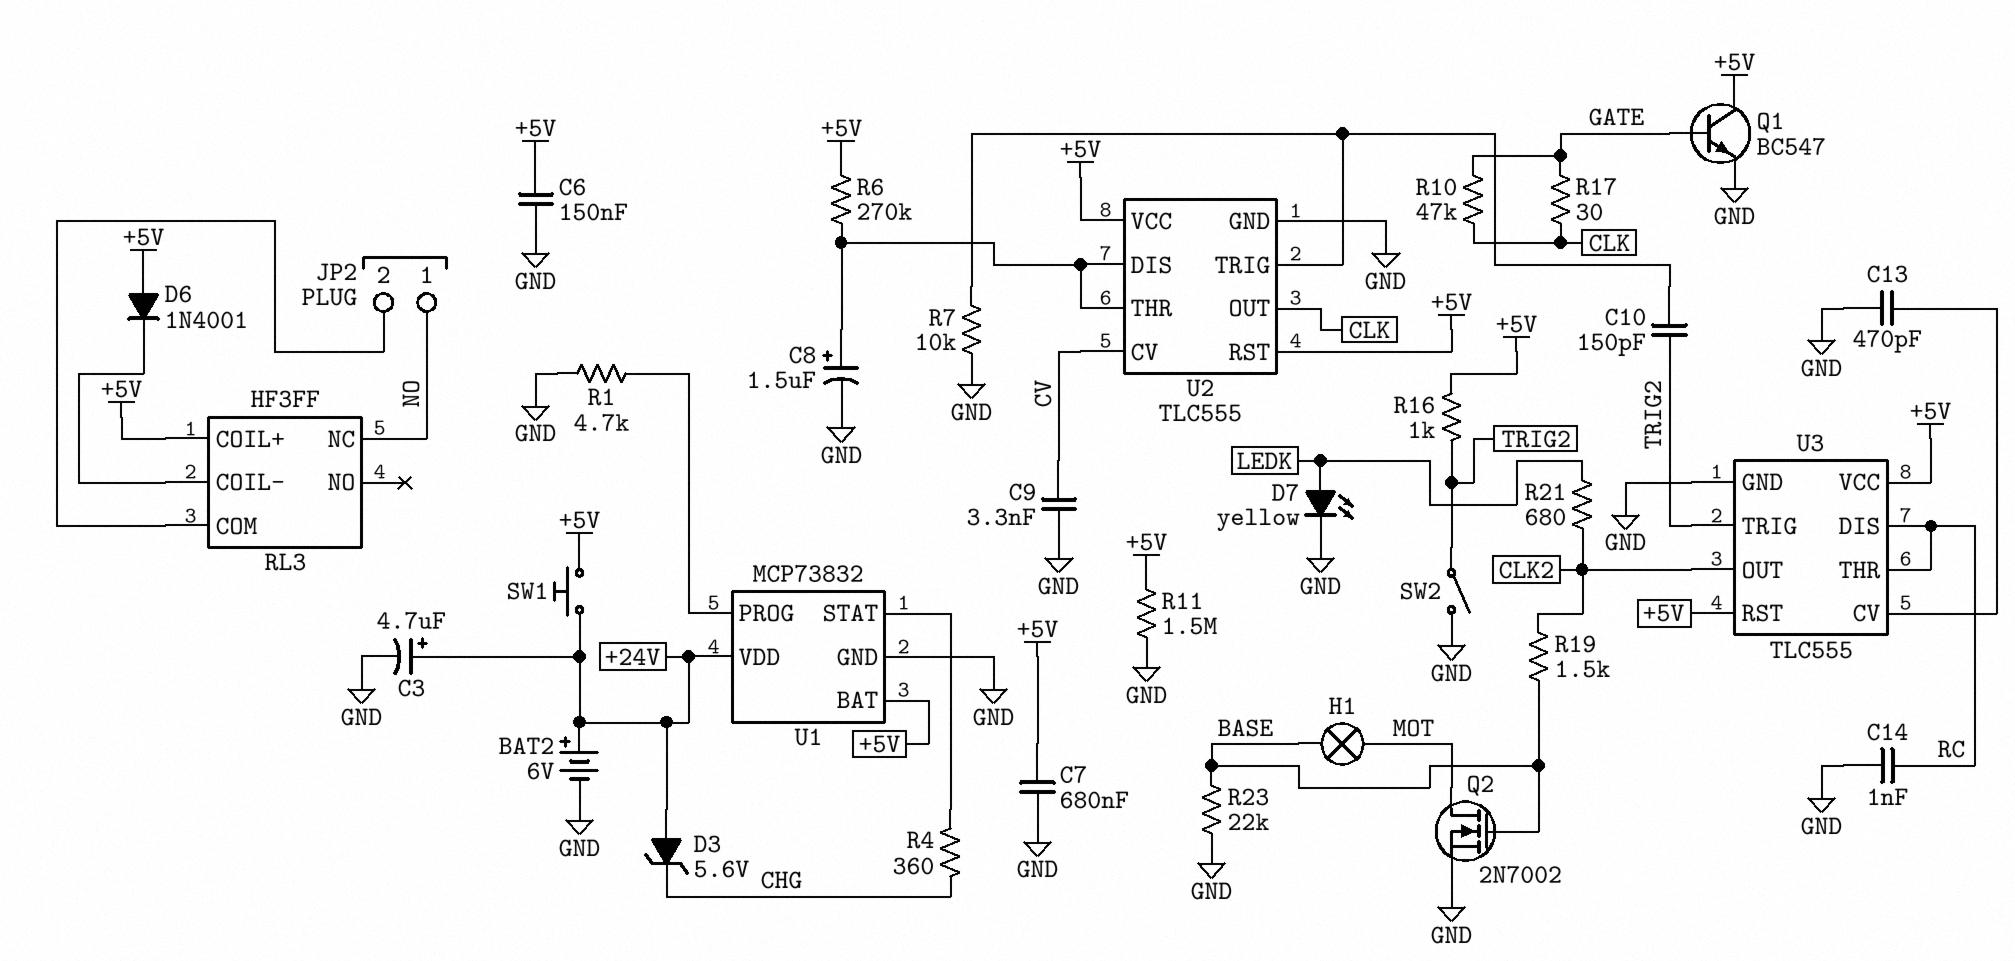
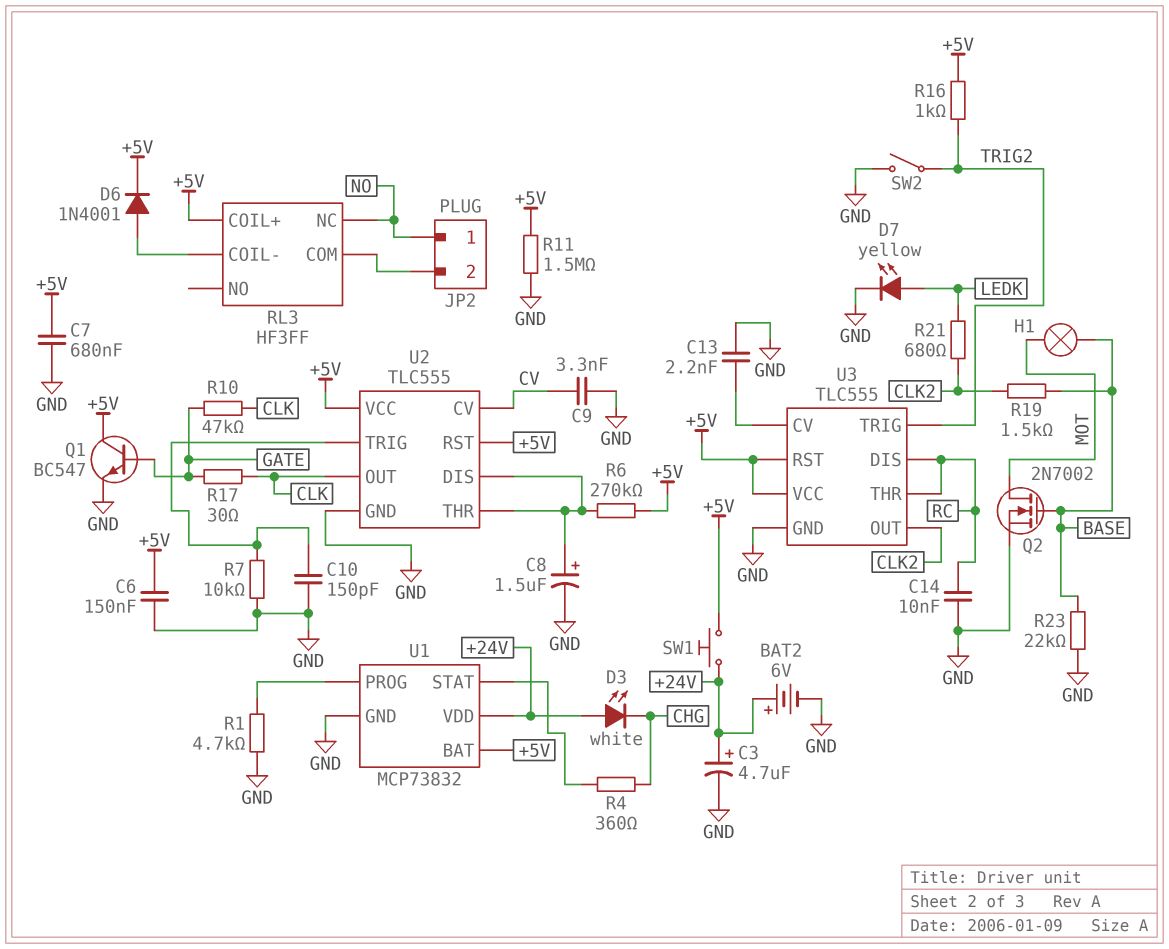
C10: 150pF (TRIG2, U2/TRIG) -> 150pF (GND, U2/TRIG)
C13: 470pF (GND, U3/CV) -> 2.2nF (GND, U3/CV)
C14: 1nF (GND, RC) -> 10nF (GND, RC)
D3: zener 5.6V (A +24V, K CHG) -> LED white (A +24V, K CHG)
D6: diode 1N4001 (A +5V, K RL3/COIL-) -> diode 1N4001 (A RL3/COIL-, K +5V)

